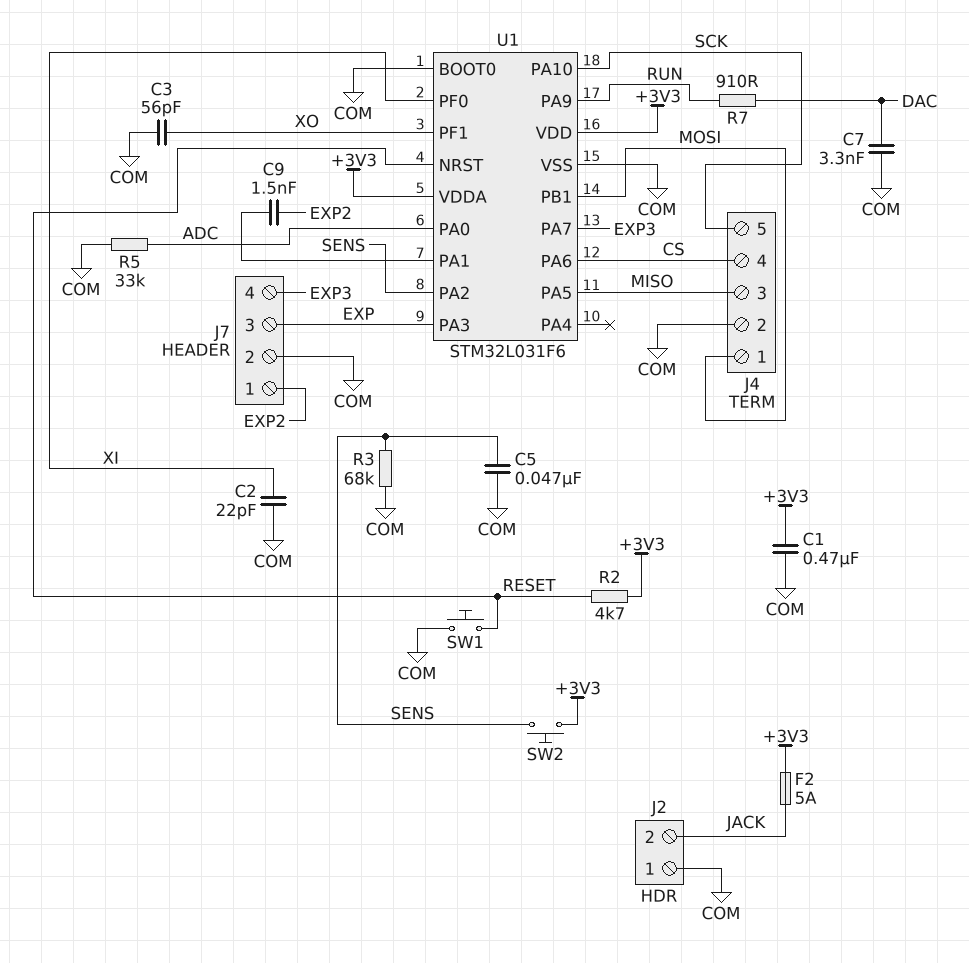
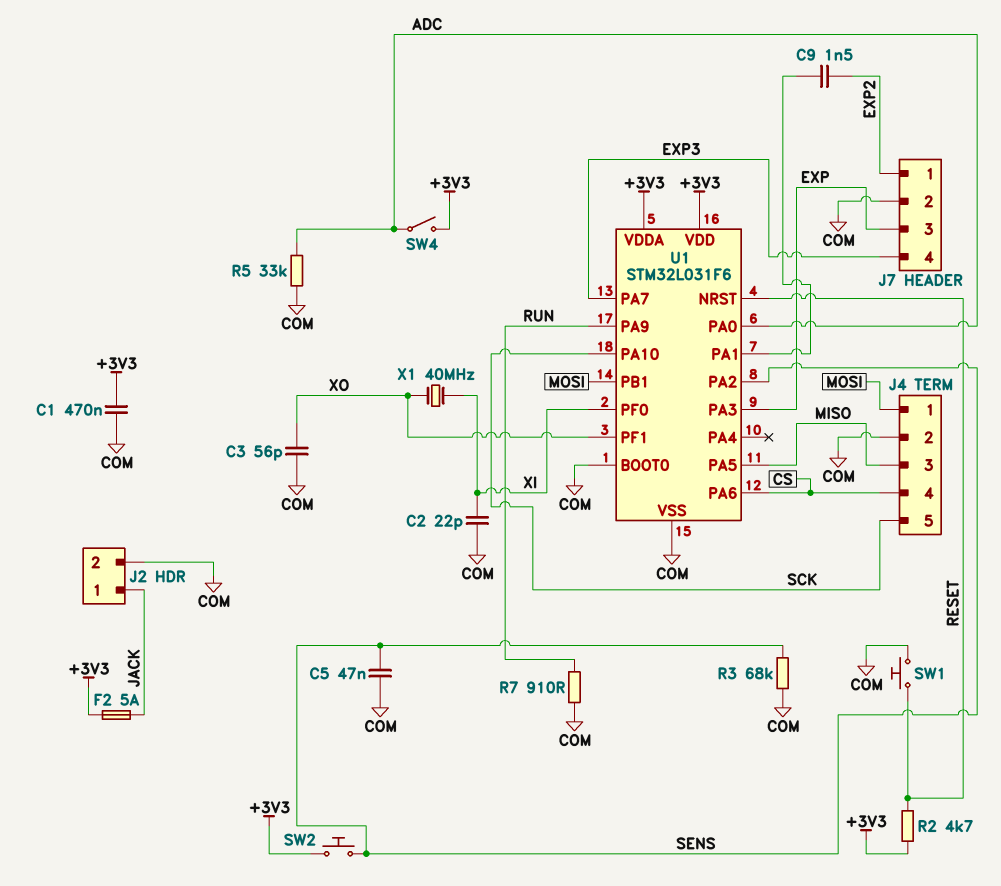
C7: 3.3nF (COM, DAC) -> none
J2 pin 1: COM -> JACK
J2 pin 2: JACK -> COM
R7: 910 (DAC, RUN) -> 910 (COM, RUN)
SW4: none -> switch (+3V3, ADC)
X1: none -> 40MHz (XI, XO)

